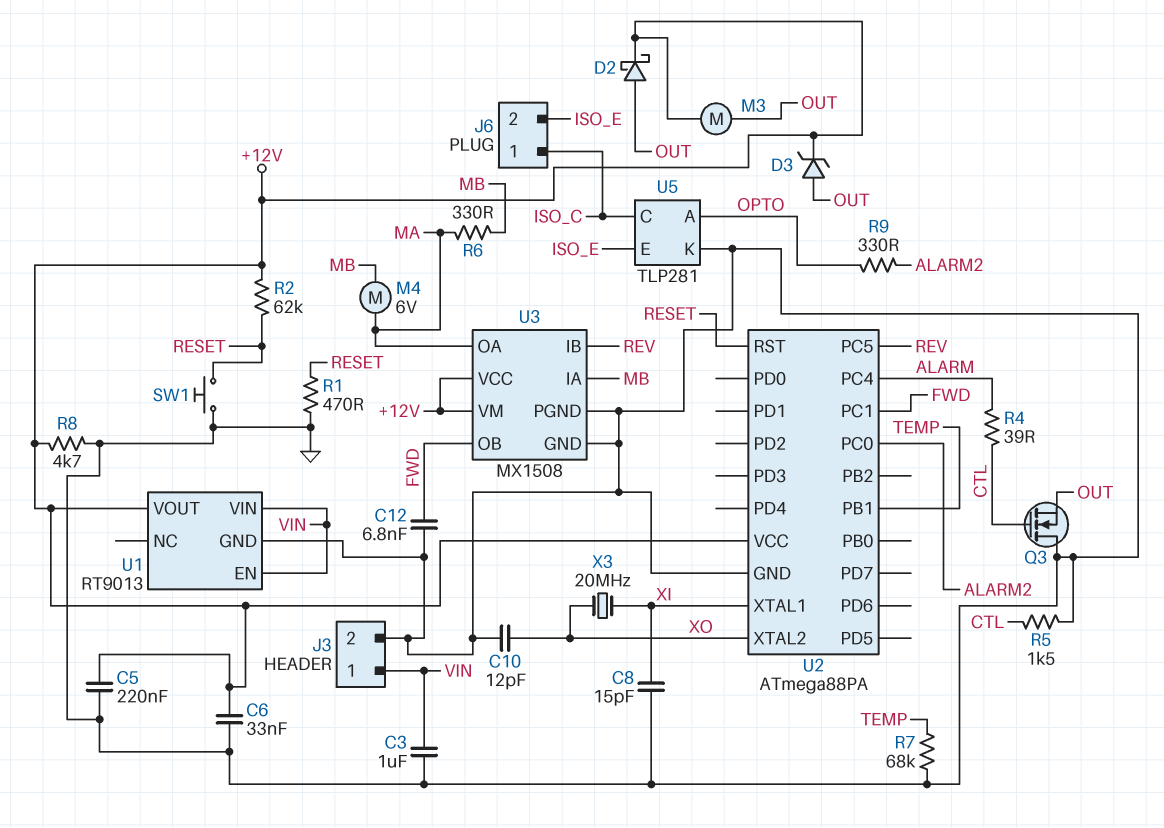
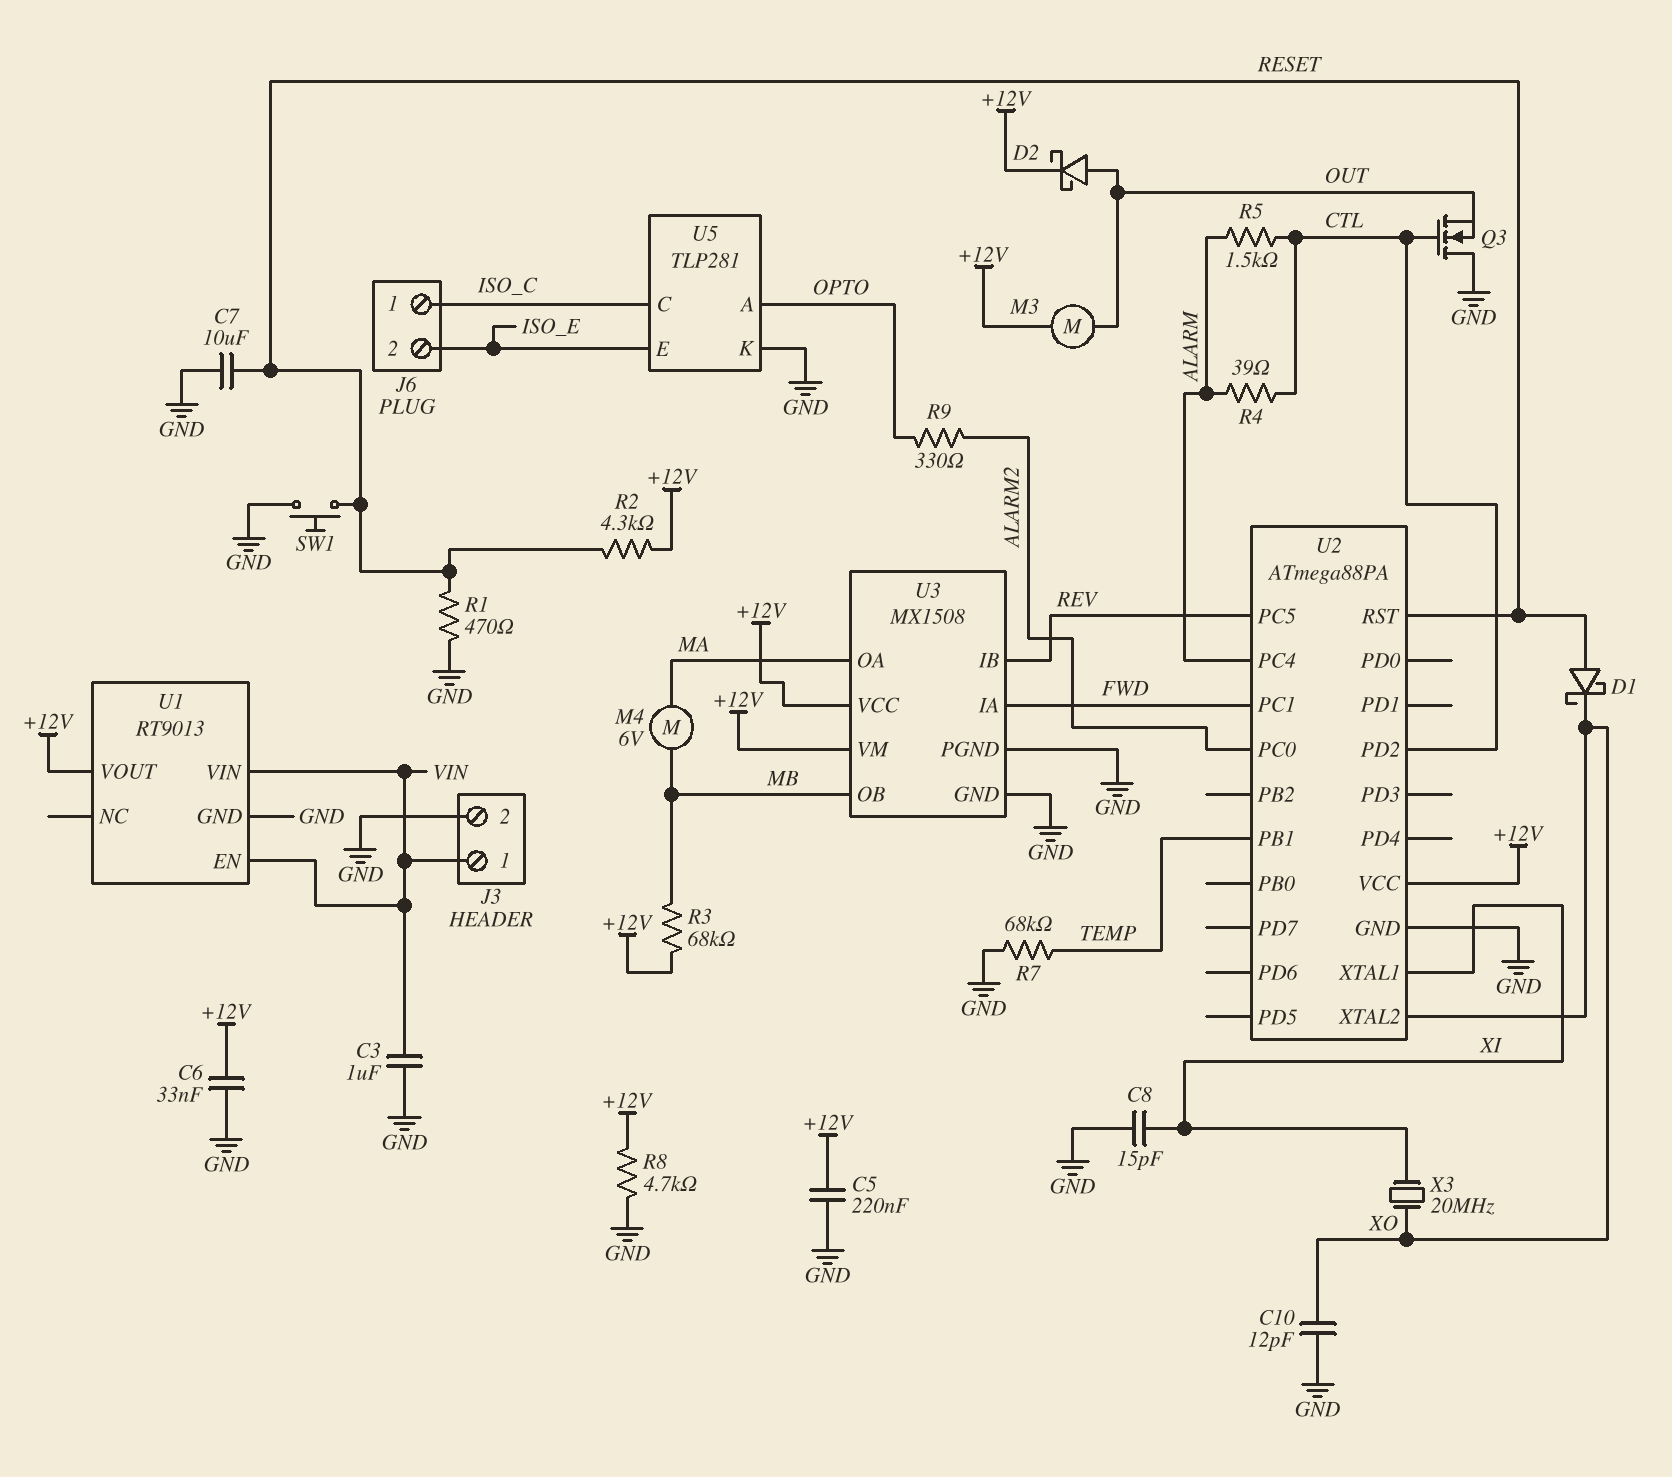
C7: none -> 10uF (GND, RESET)
C12: 6.8nF (FWD, GND) -> none
D1: none -> schottky (A RESET, K XO)
D3: zener (A OUT, K +12V) -> none
R2: 62k (+12V, RESET) -> 4.3k (+12V, RESET)
R3: none -> 68k (+12V, MB)
R5: 1.5k (CTL, GND) -> 1.5k (ALARM, CTL)
R6: 330 (MA, MB) -> none
U2 pin PD2: none -> CTL
U3 pin IA: MB -> FWD
U3 pin OB: FWD -> MB

